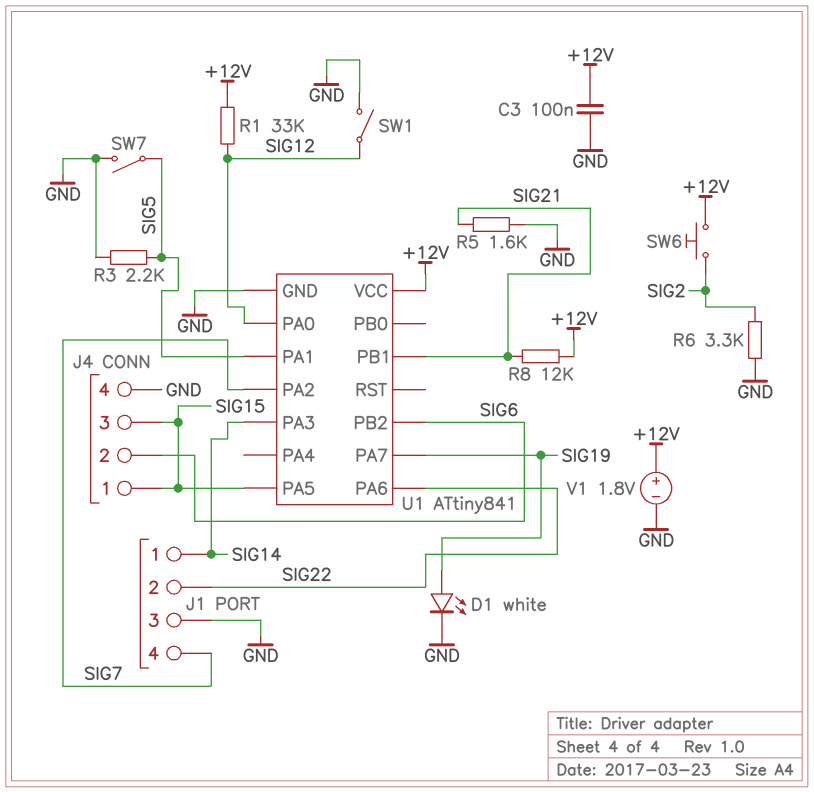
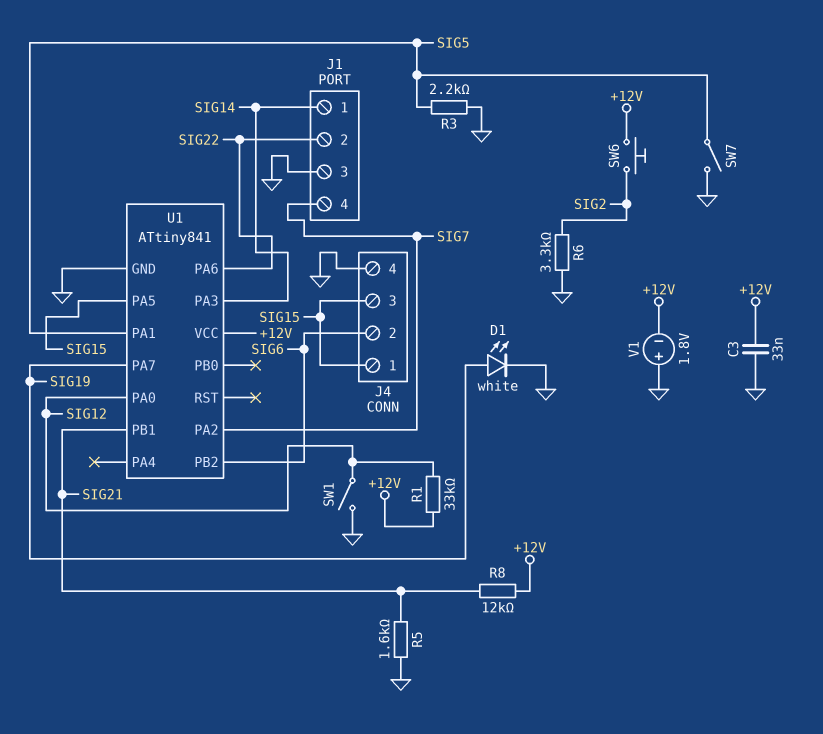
C3: 100nF (+12V, GND) -> 33nF (+12V, GND)
V1: 1.8V (plus +12V, minus GND) -> 1.8V (plus GND, minus +12V)

